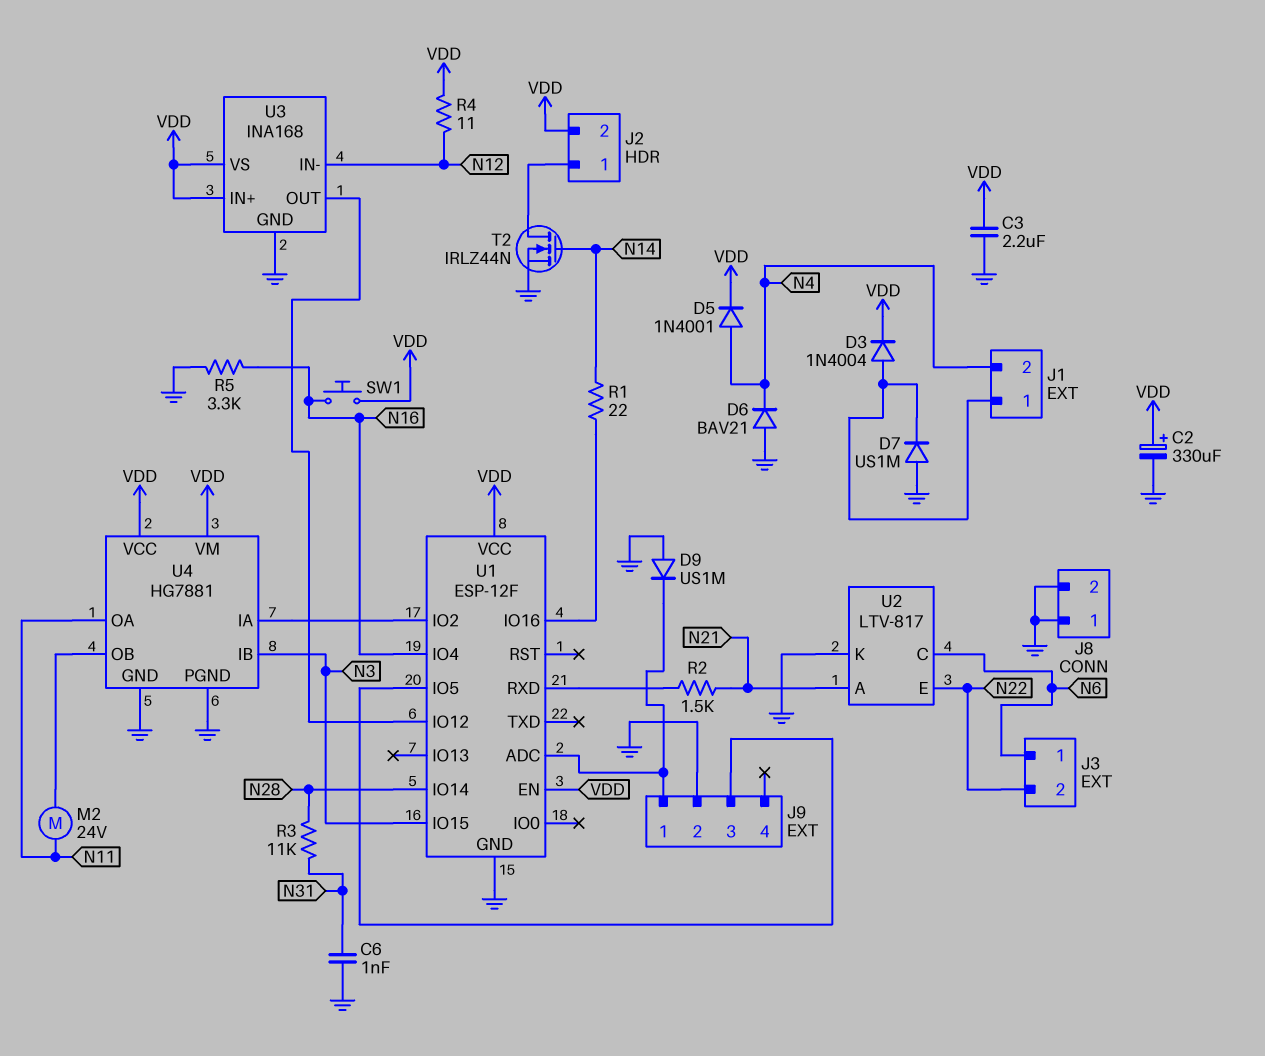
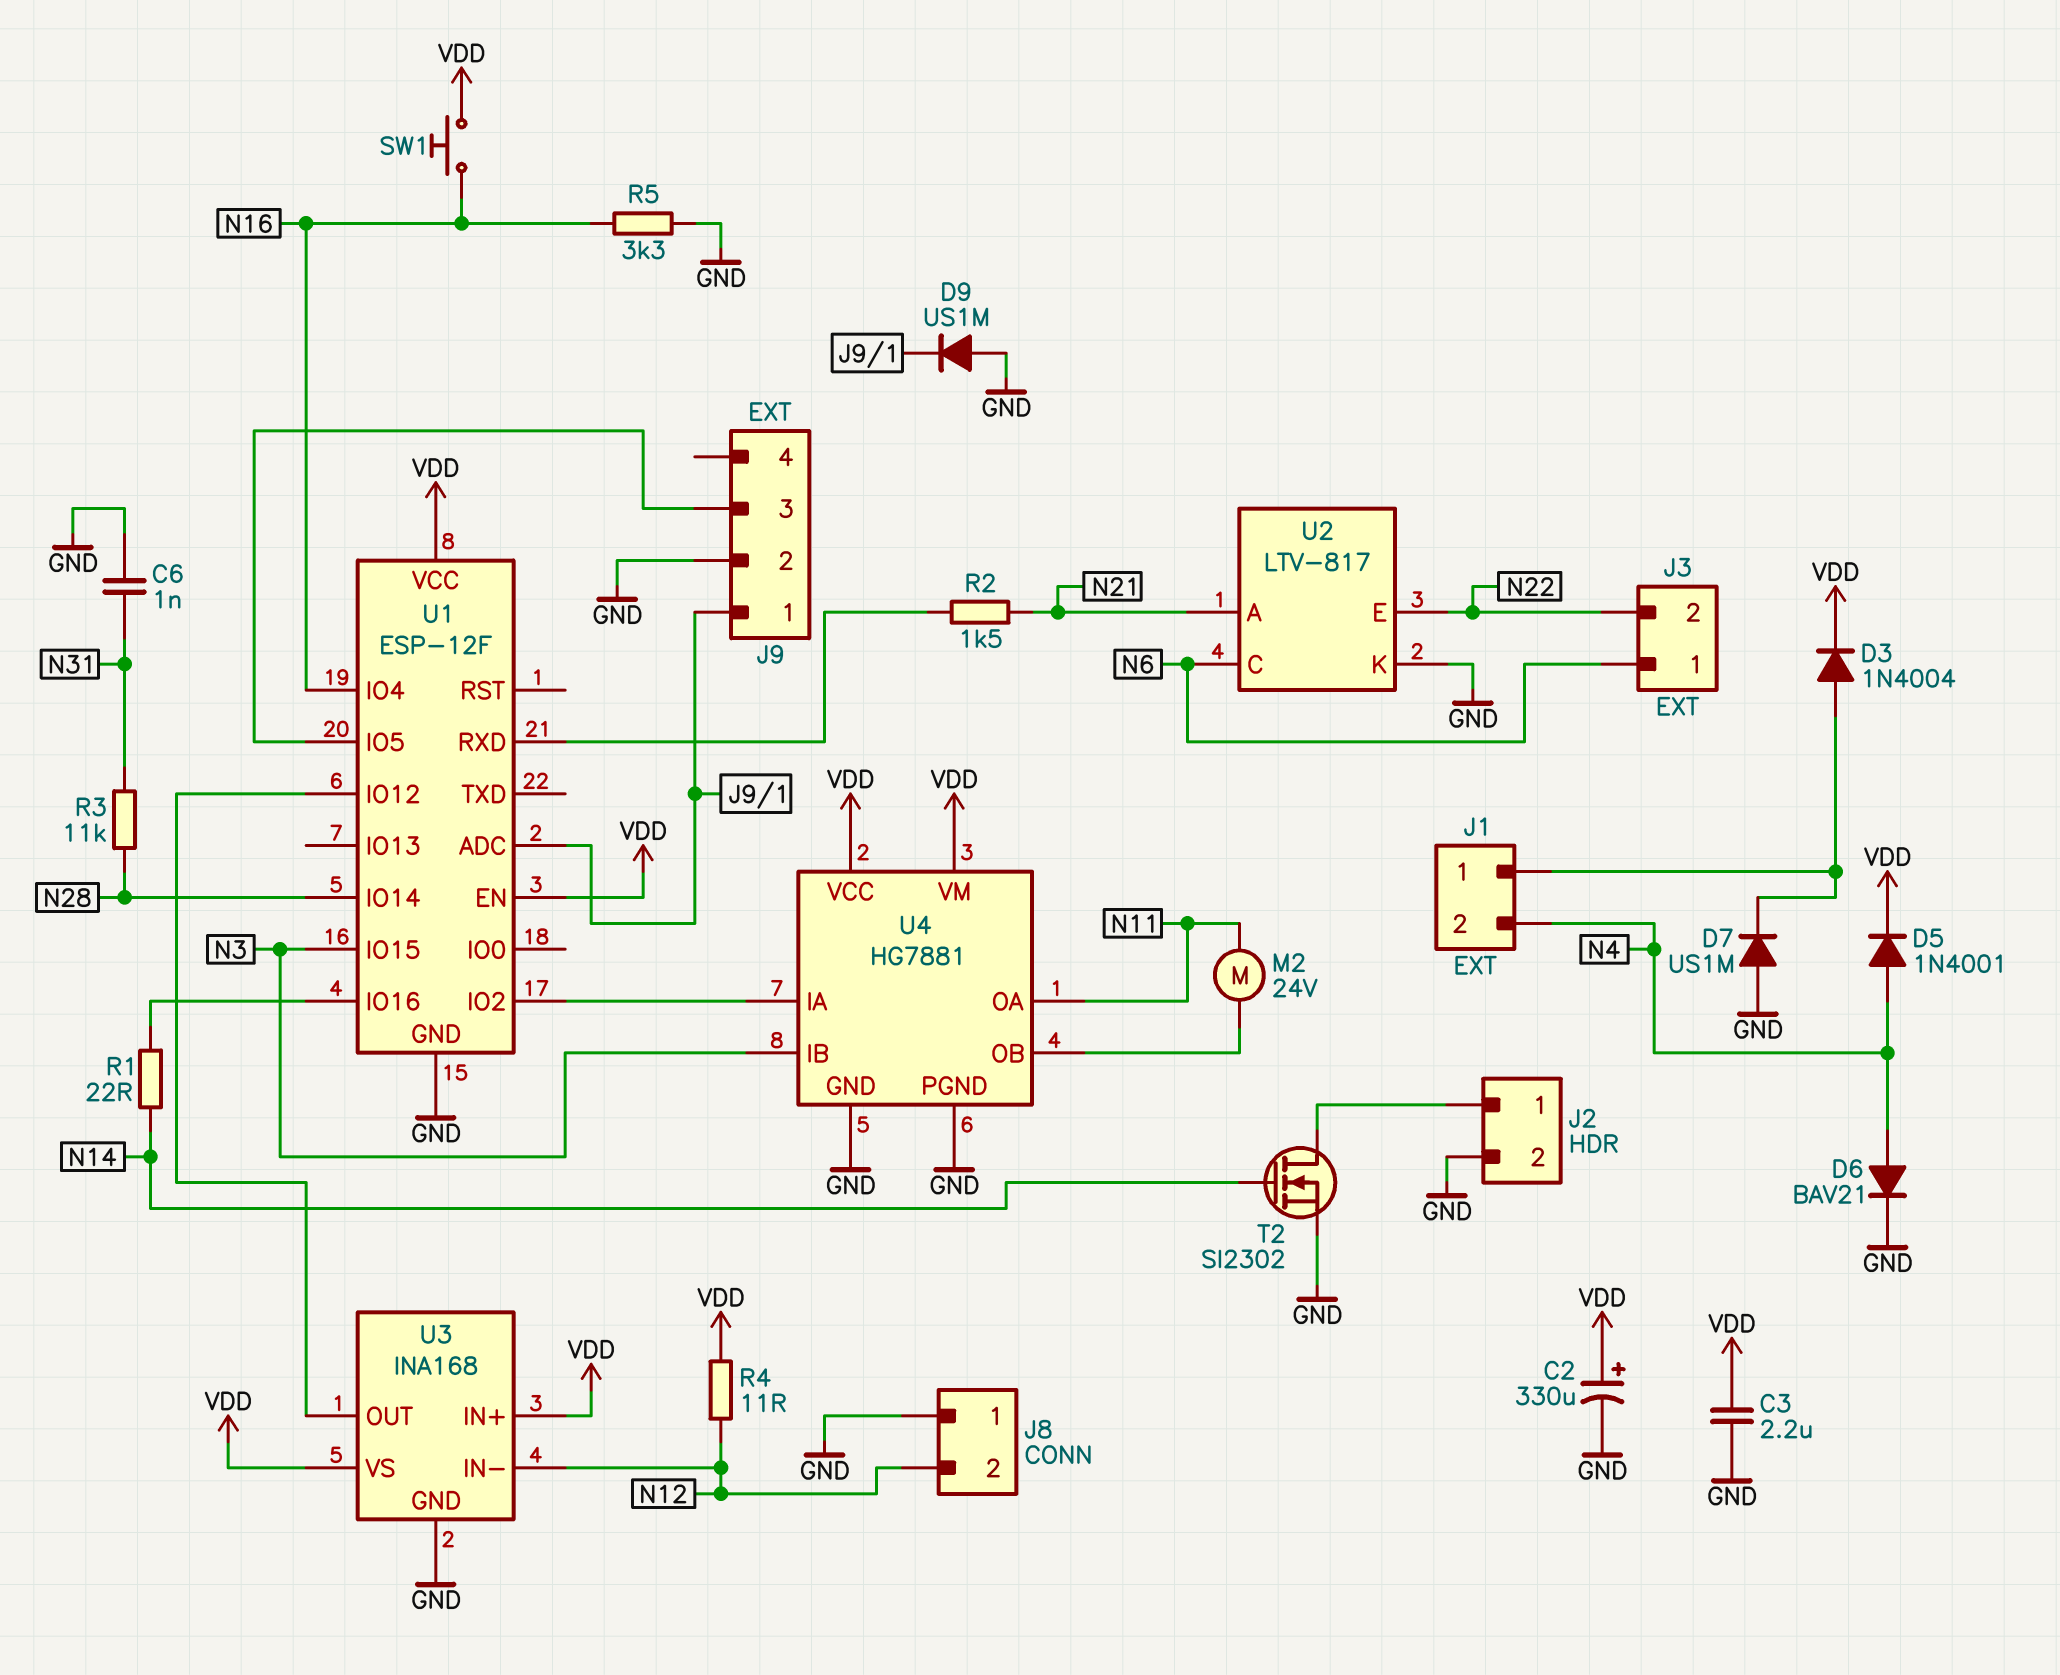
D6: diode BAV21 (A GND, K N4) -> diode BAV21 (A N4, K GND)
J2 pin 2: VDD -> GND
J8 pin 2: GND -> N12
T2: NMOS IRLZ44N (G N14, D J2/1, S GND) -> NMOS SI2302 (G N14, D J2/1, S GND)

